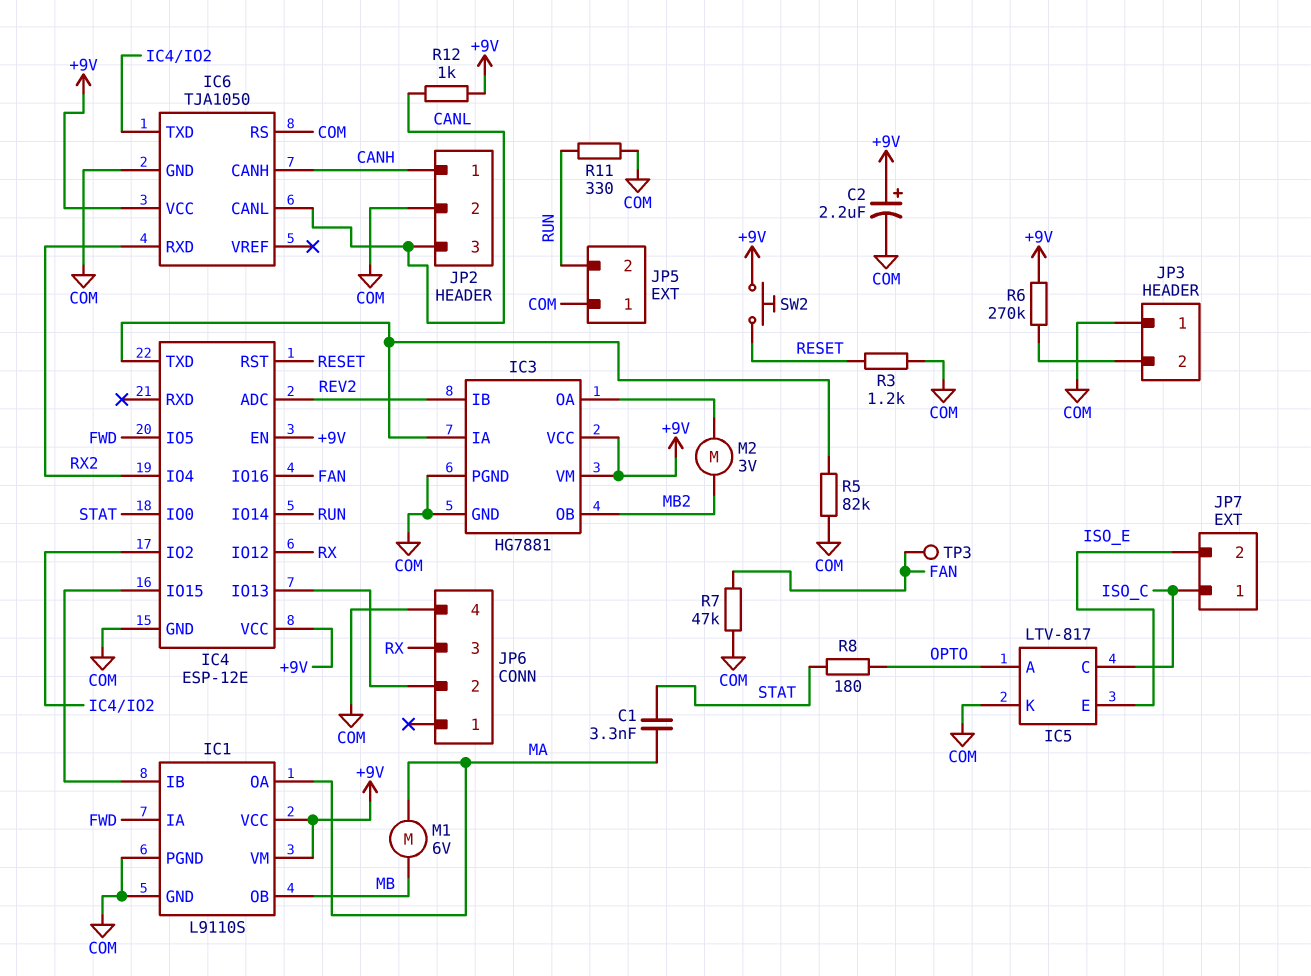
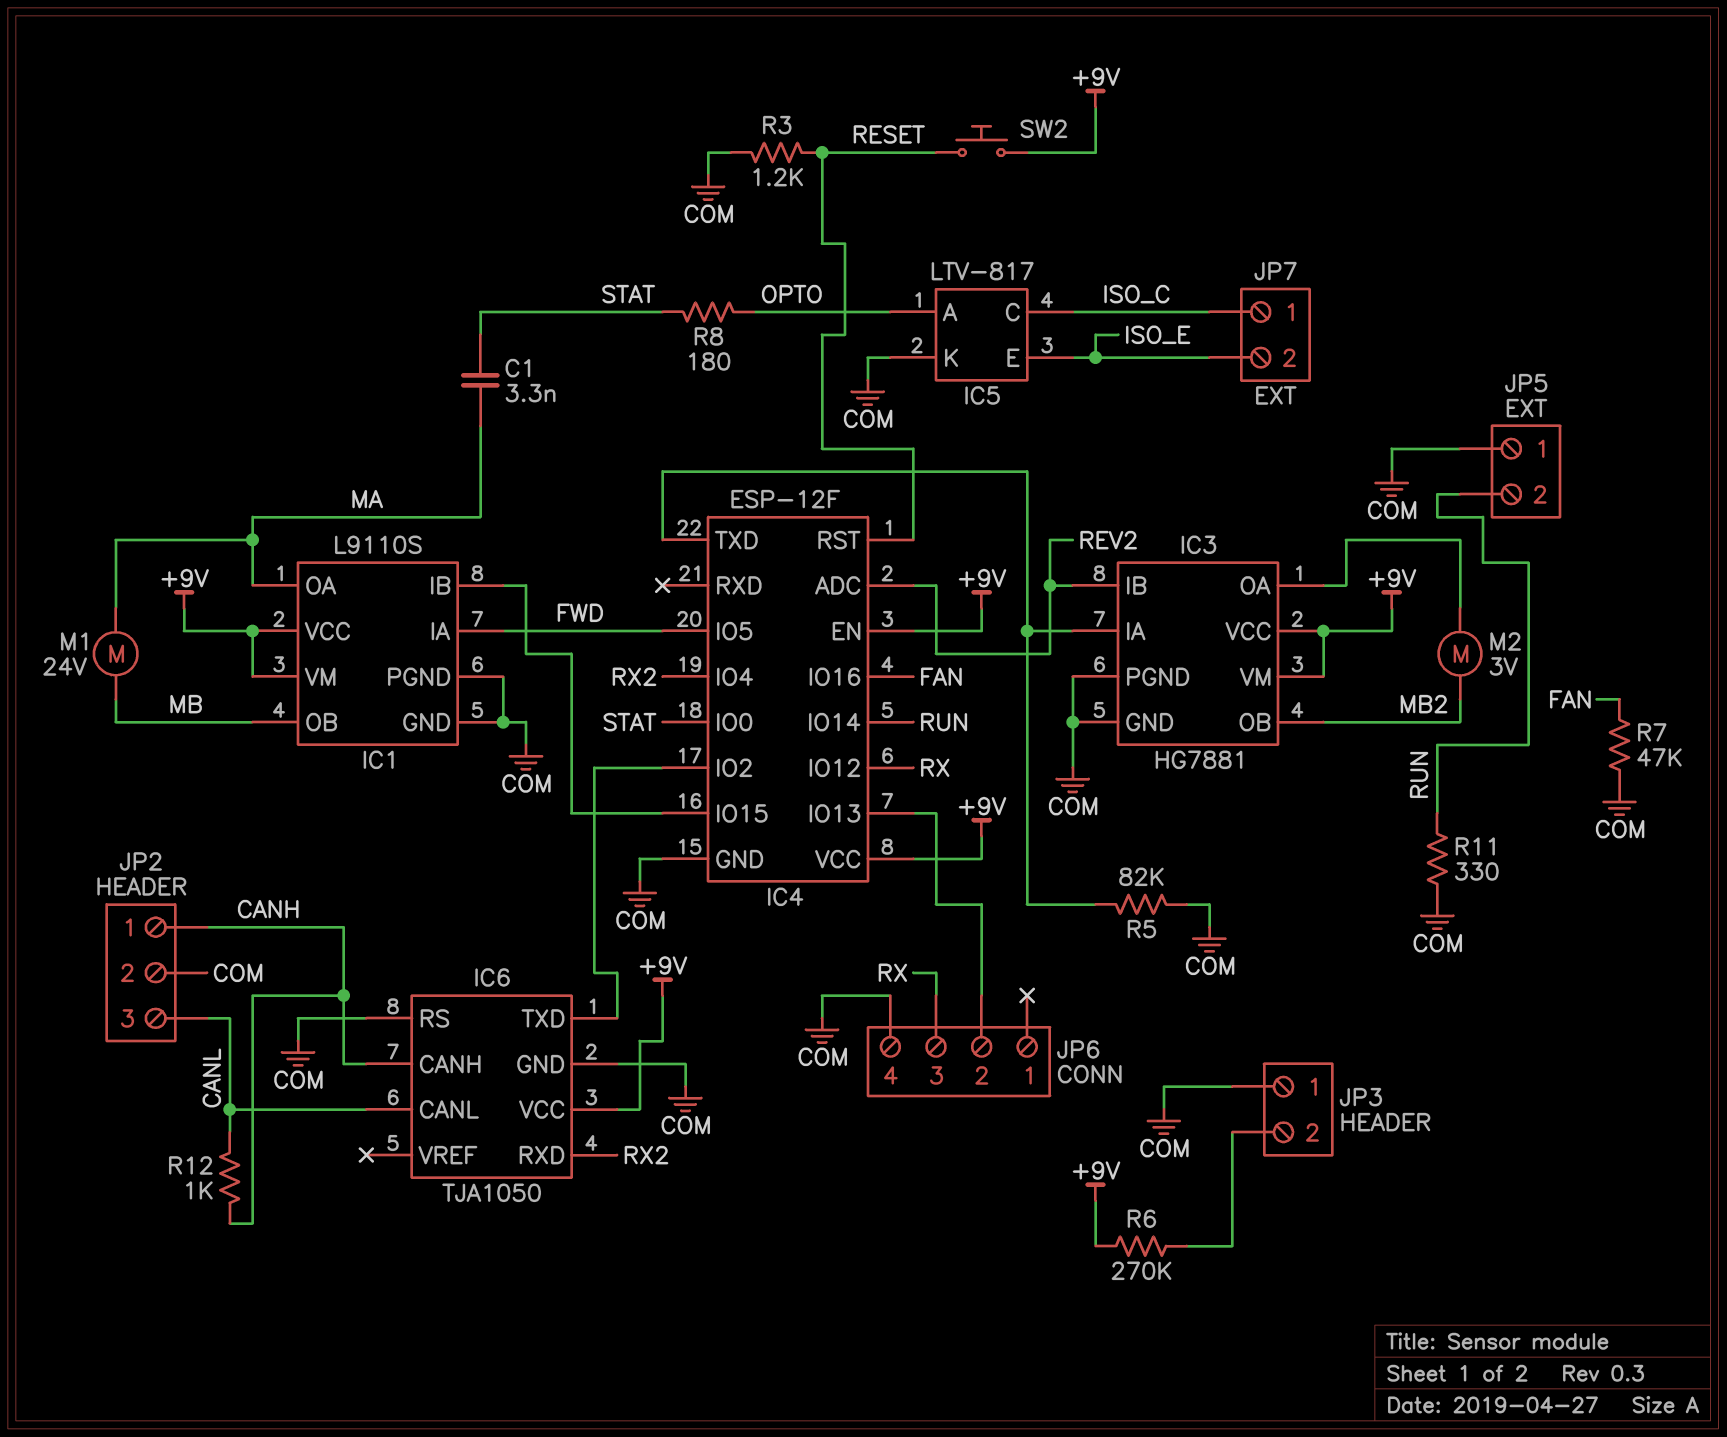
C2: 2.2uF (plus +9V, minus COM) -> none
IC4: ESP-12E -> ESP-12F
M1: motor 6V (MA, MB) -> motor 24V (MA, MB)
R12: 1k (+9V, CANL) -> 1k (CANH, CANL)
TP3: test point (FAN) -> none

